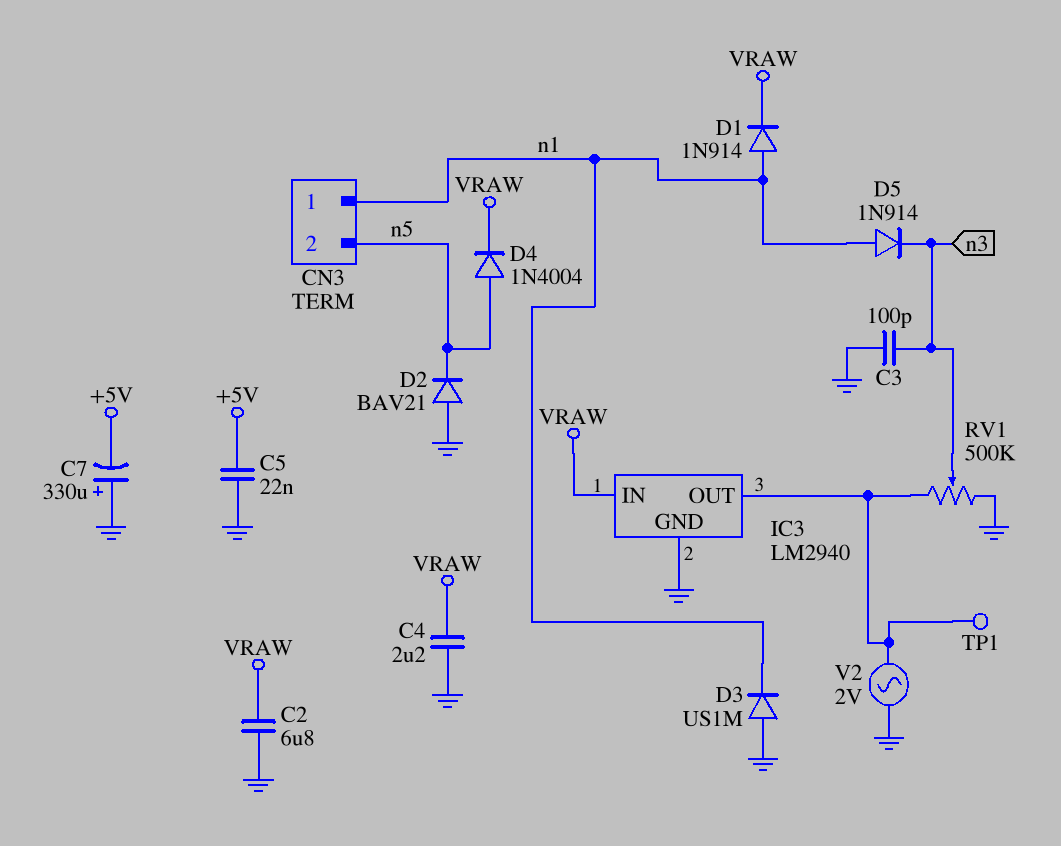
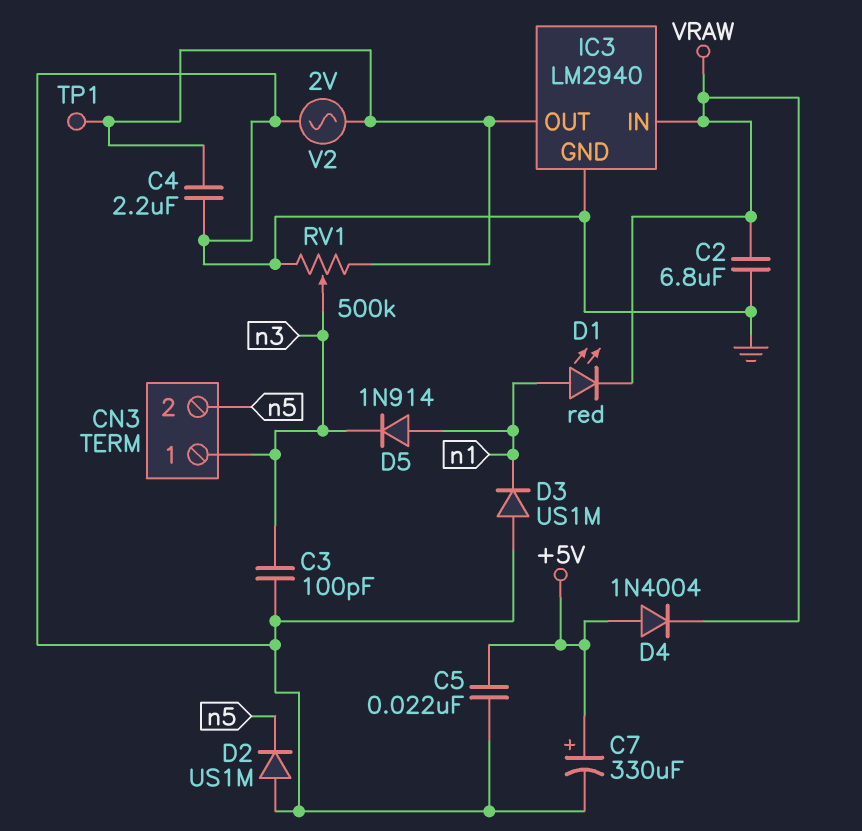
C4: 2.2uF (GND, VRAW) -> 2.2uF (GND, IC3/OUT)
C7: 330uF (plus GND, minus +5V) -> 330uF (plus +5V, minus GND)
CN3 pin 1: n1 -> n3
D1: diode 1N914 (A n1, K VRAW) -> LED red (A n1, K VRAW)
D2: diode BAV21 (A GND, K n5) -> diode US1M (A GND, K n5)
D4: diode 1N4004 (A n5, K VRAW) -> diode 1N4004 (A +5V, K VRAW)

